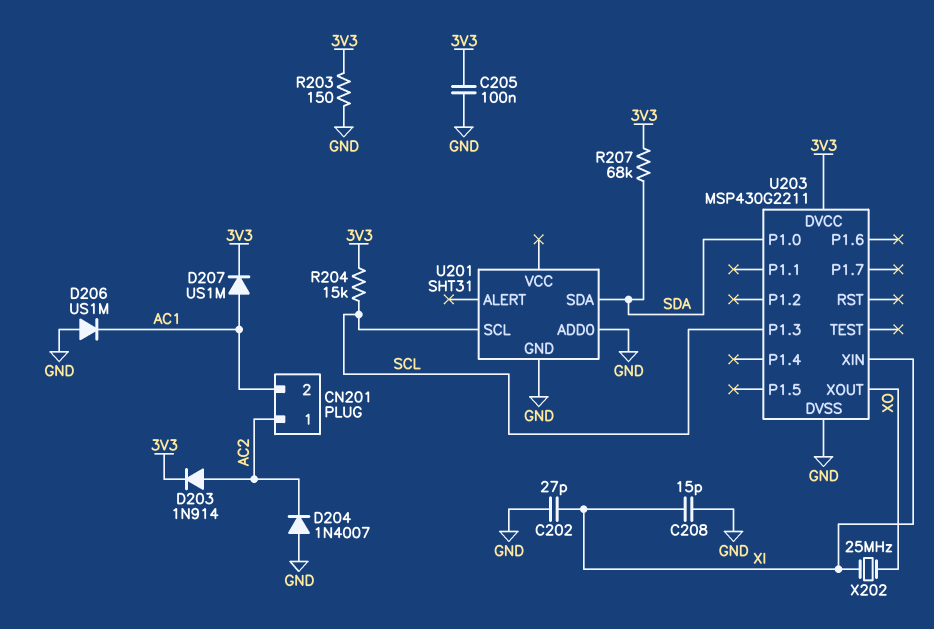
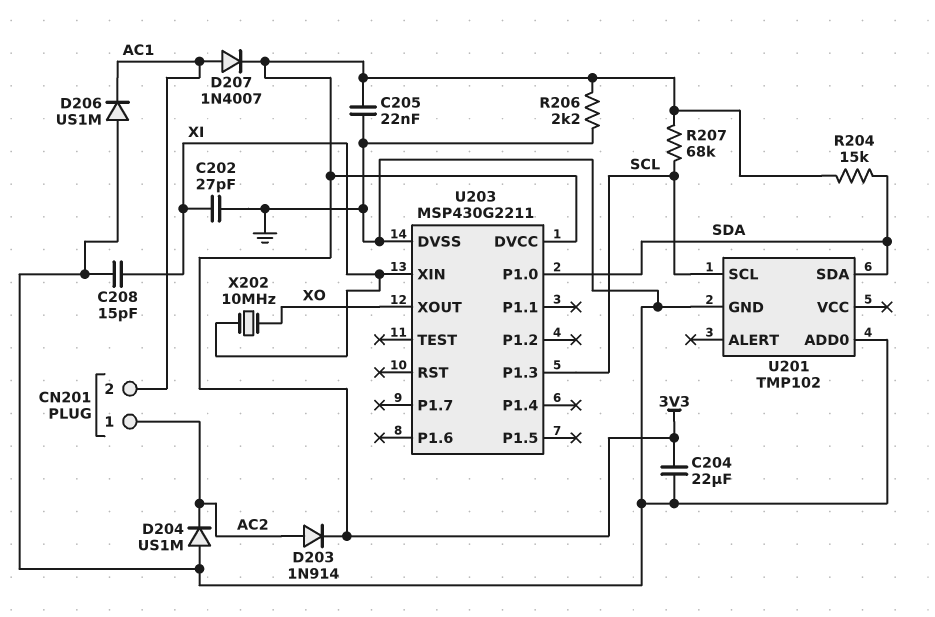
C204: none -> 22uF (3V3, GND)
C205: 100nF (3V3, GND) -> 22nF (3V3, GND)
D204: diode 1N4007 (A GND, K AC2) -> diode US1M (A GND, K AC2)
D207: diode US1M (A AC1, K 3V3) -> diode 1N4007 (A AC1, K 3V3)
R203: 150 (3V3, GND) -> none
R204: 15k (3V3, SCL) -> 15k (3V3, SDA)
R206: none -> 2.2k (3V3, GND)
R207: 68k (3V3, SDA) -> 68k (3V3, SCL)
U201: SHT31 -> TMP102
X202: 25MHz (XI, XO) -> 10MHz (XI, XO)

